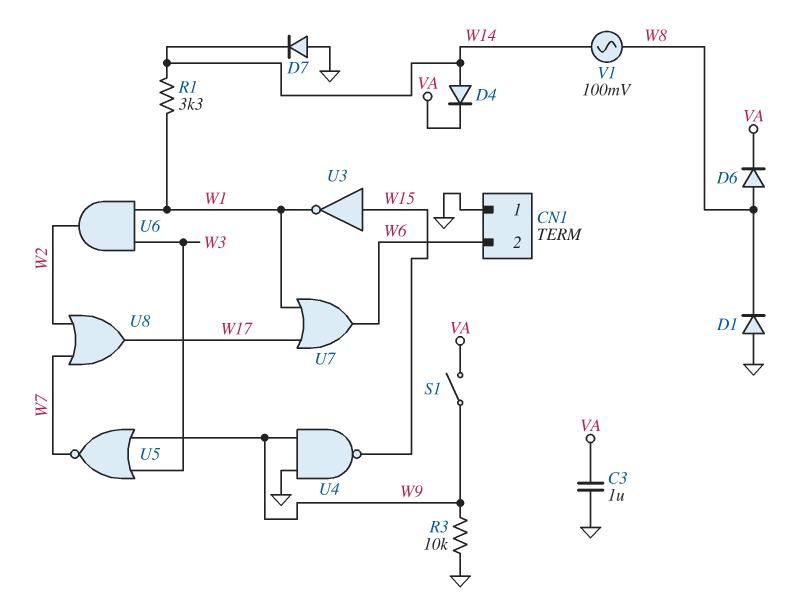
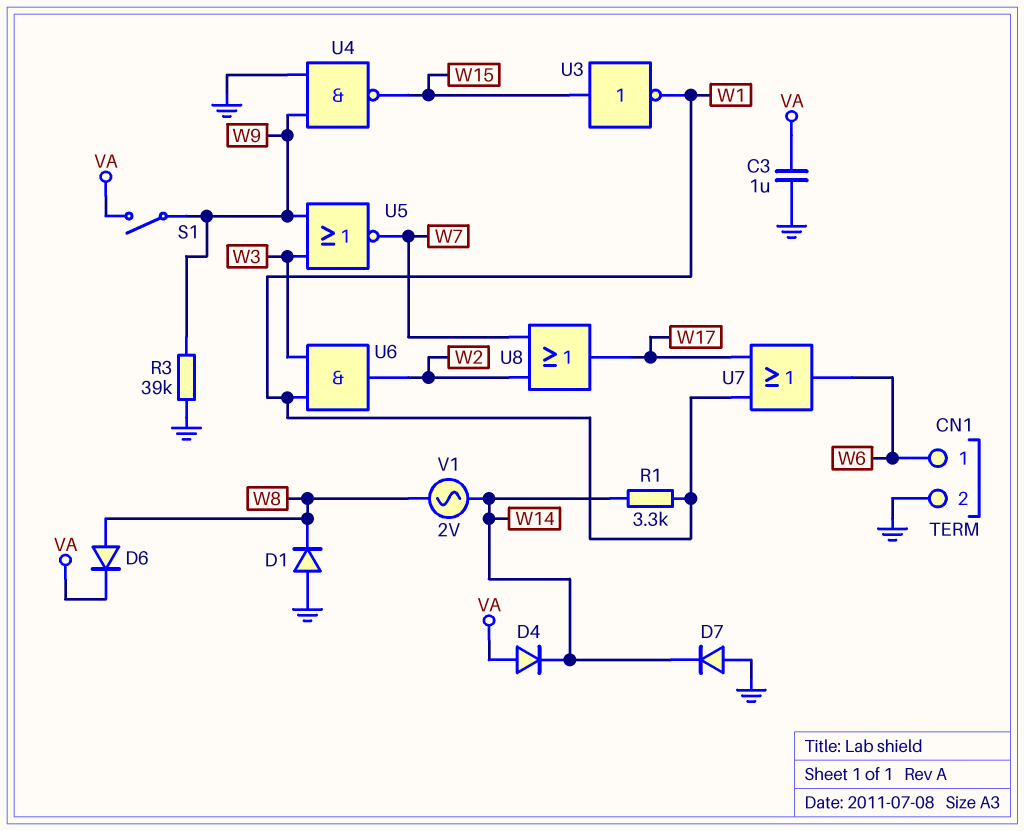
CN1 pin 1: GND -> W6
CN1 pin 2: W6 -> GND
D4: diode (A W14, K VA) -> diode (A VA, K W14)
R3: 10k (GND, W9) -> 39k (GND, W9)
V1: AC 100mV (W8, W14) -> AC 2V (W8, W14)

